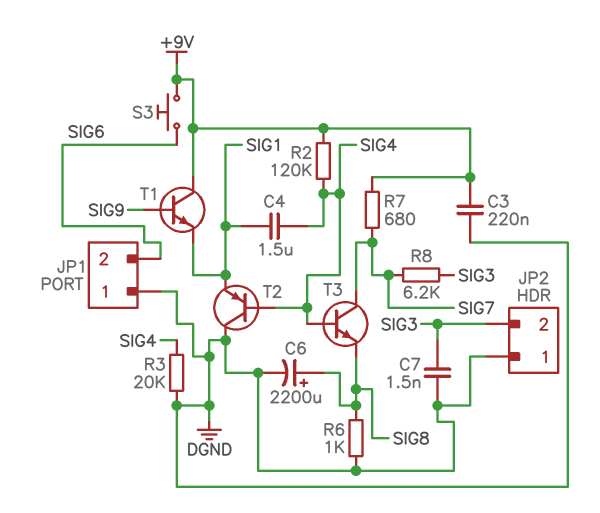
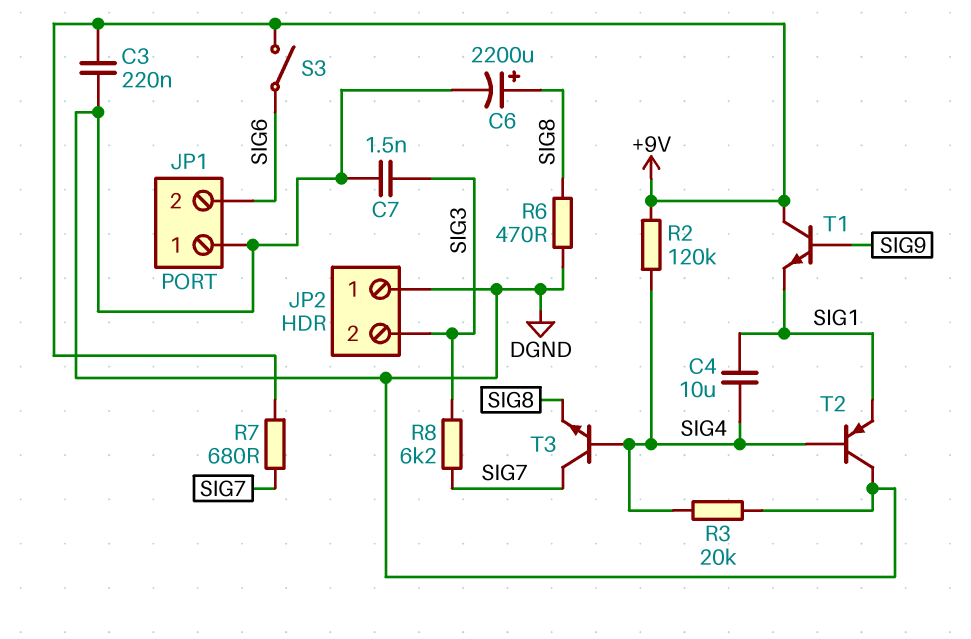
C4: 1.5uF (SIG1, SIG4) -> 10uF (SIG1, SIG4)
R6: 1k (DGND, SIG8) -> 470 (DGND, SIG8)
S3: button (+9V, SIG6) -> switch (+9V, SIG6)

